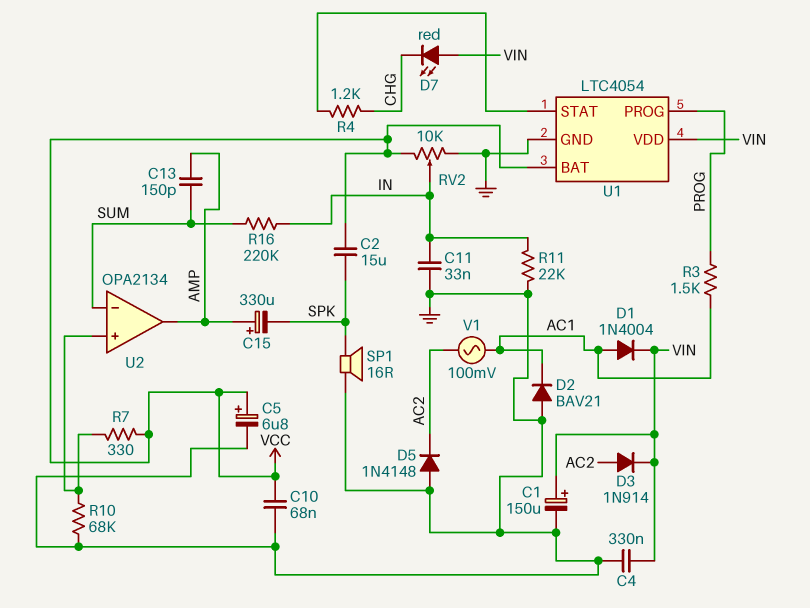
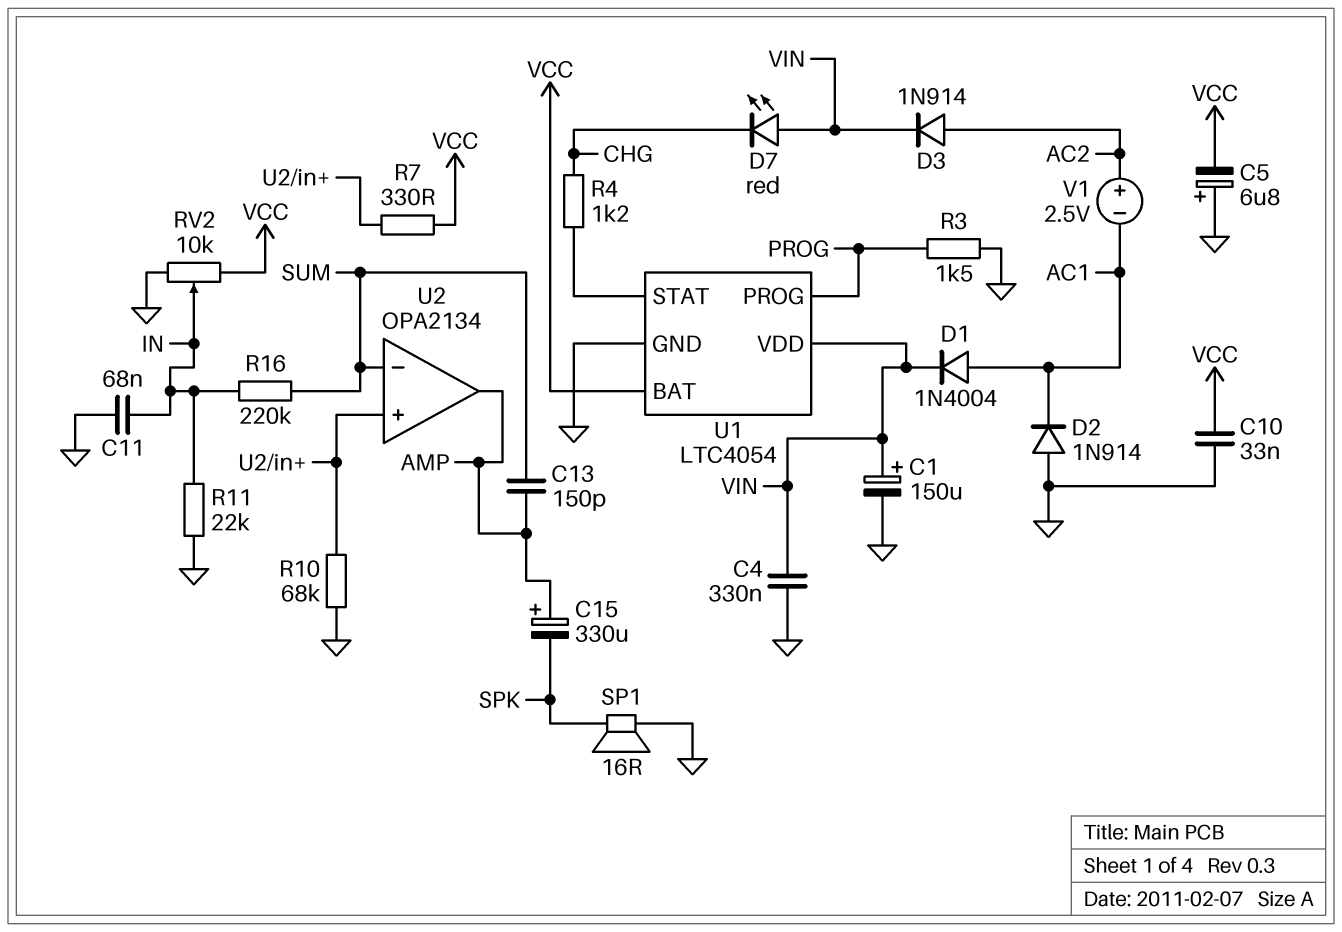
C2: 15uF (SPK, VCC) -> none
C5: 6.8uF (plus VCC, minus GND) -> 6.8uF (plus GND, minus VCC)
C10: 68nF (GND, VCC) -> 33nF (GND, VCC)
C11: 33nF (GND, IN) -> 68nF (GND, IN)
D2: diode BAV21 (A GND, K AC1) -> diode 1N914 (A GND, K AC1)
D5: diode 1N4148 (A GND, K AC2) -> none
R3: 1.5k (AC1, PROG) -> 1.5k (GND, PROG)
V1: AC 100mV (AC1, AC2) -> 2.5V (plus AC2, minus AC1)

